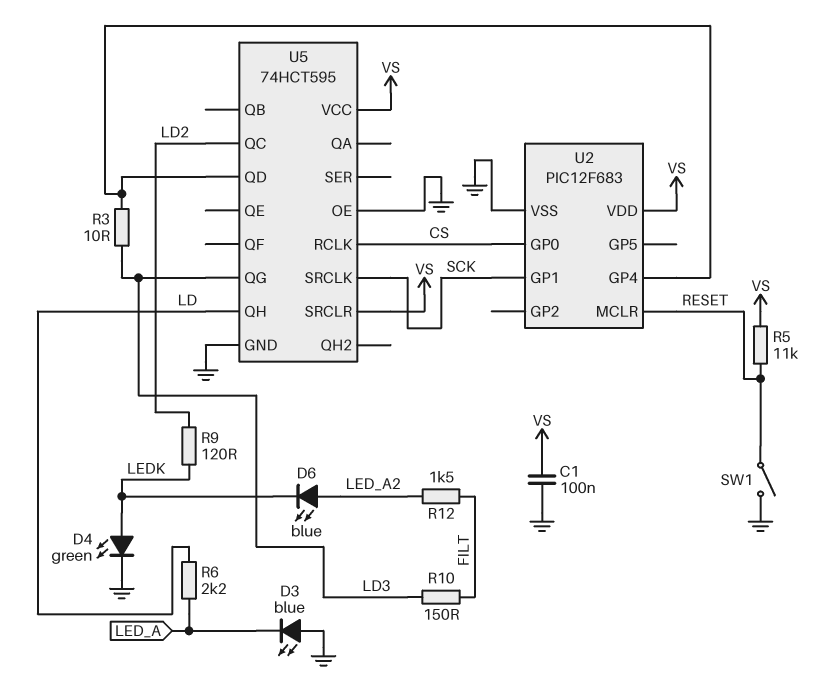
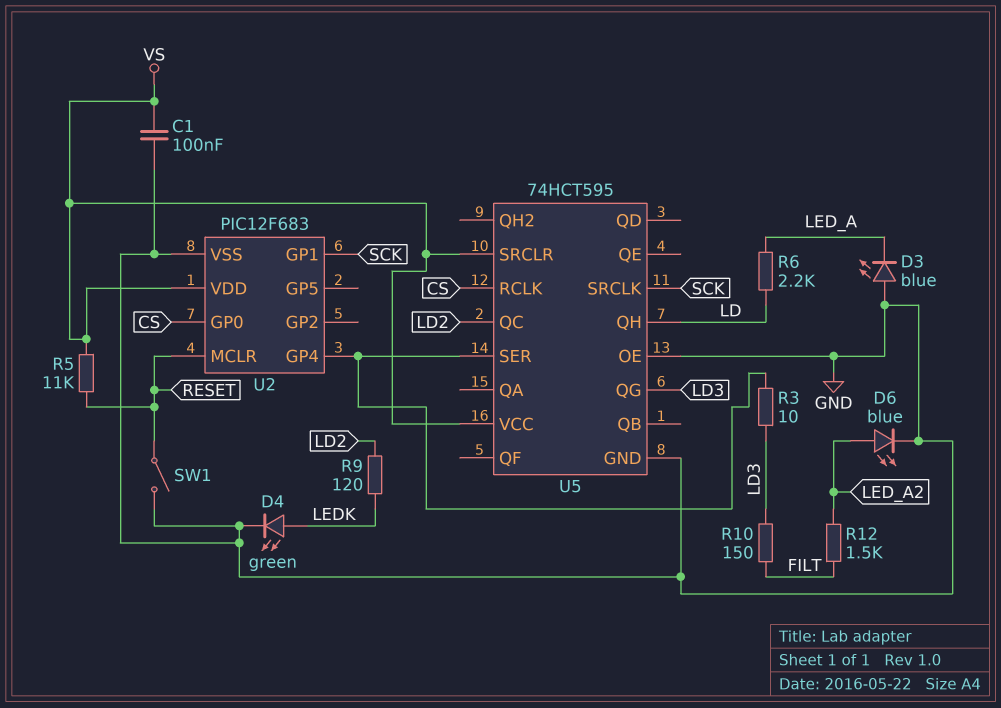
D6: LED blue (A LED_A2, K LEDK) -> LED blue (A LED_A2, K GND)
U5 pin QD: U2/GP4 -> none
U5 pin SER: none -> U2/GP4

